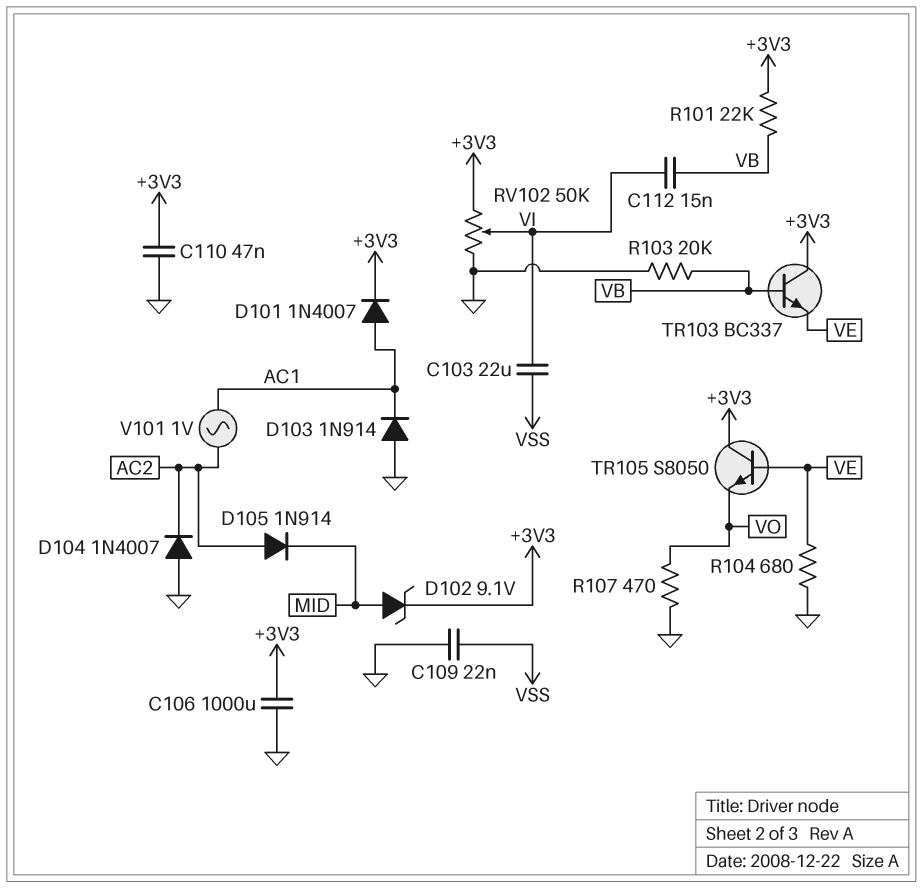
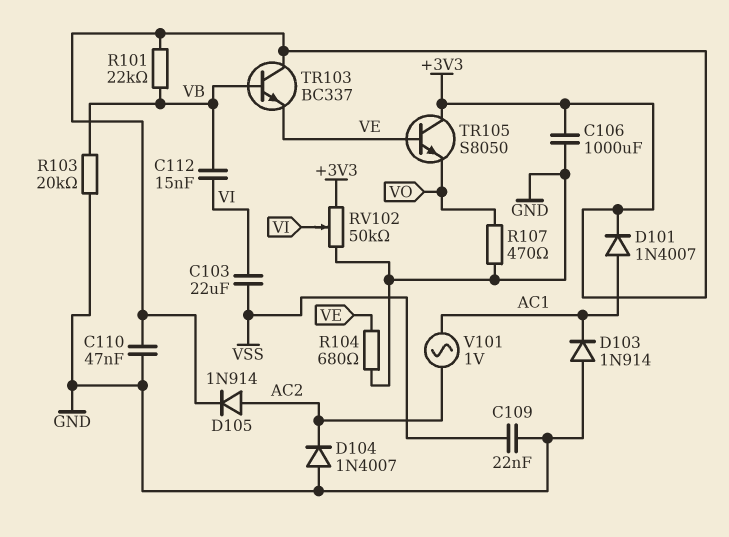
D102: zener 9.1V (A MID, K +3V3) -> none
D105: diode 1N914 (A AC2, K MID) -> diode 1N914 (A AC2, K +3V3)

